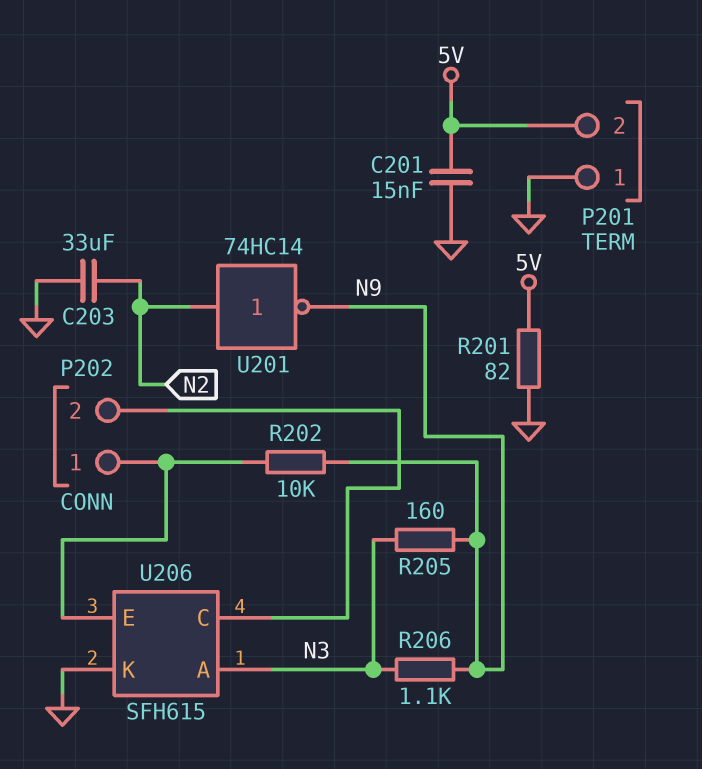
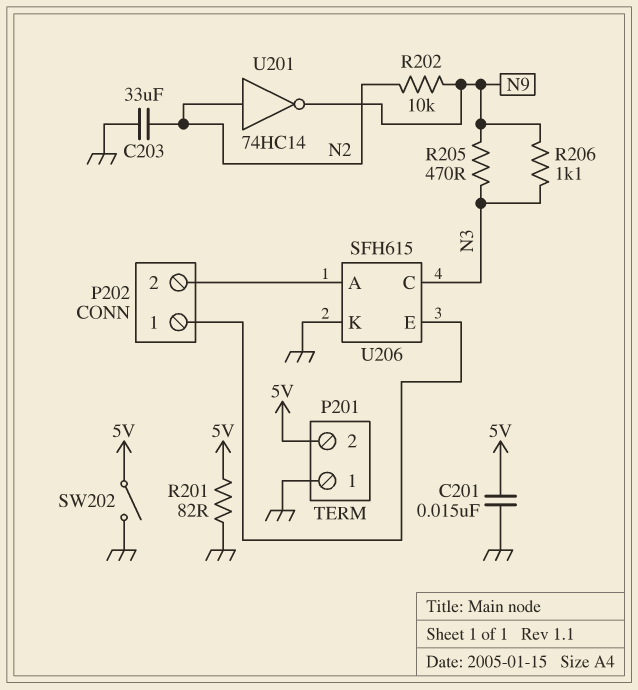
R202: 10k (N9, P202/1) -> 10k (N2, N9)
R205: 160 (N3, N9) -> 470 (N3, N9)
SW202: none -> switch (5V, GND)
U206 pin A: N3 -> P202/2
U206 pin C: P202/2 -> N3

